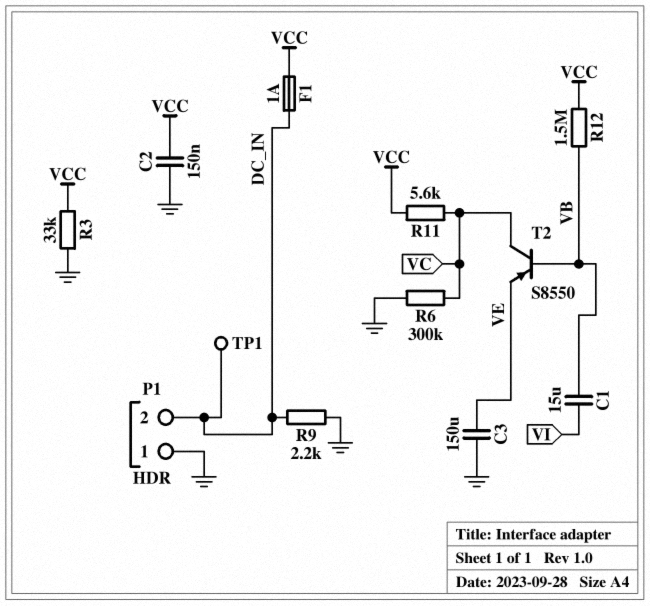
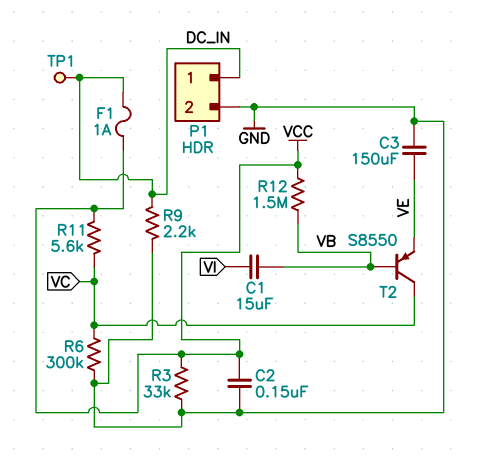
P1 pin 1: GND -> DC_IN
P1 pin 2: DC_IN -> GND

